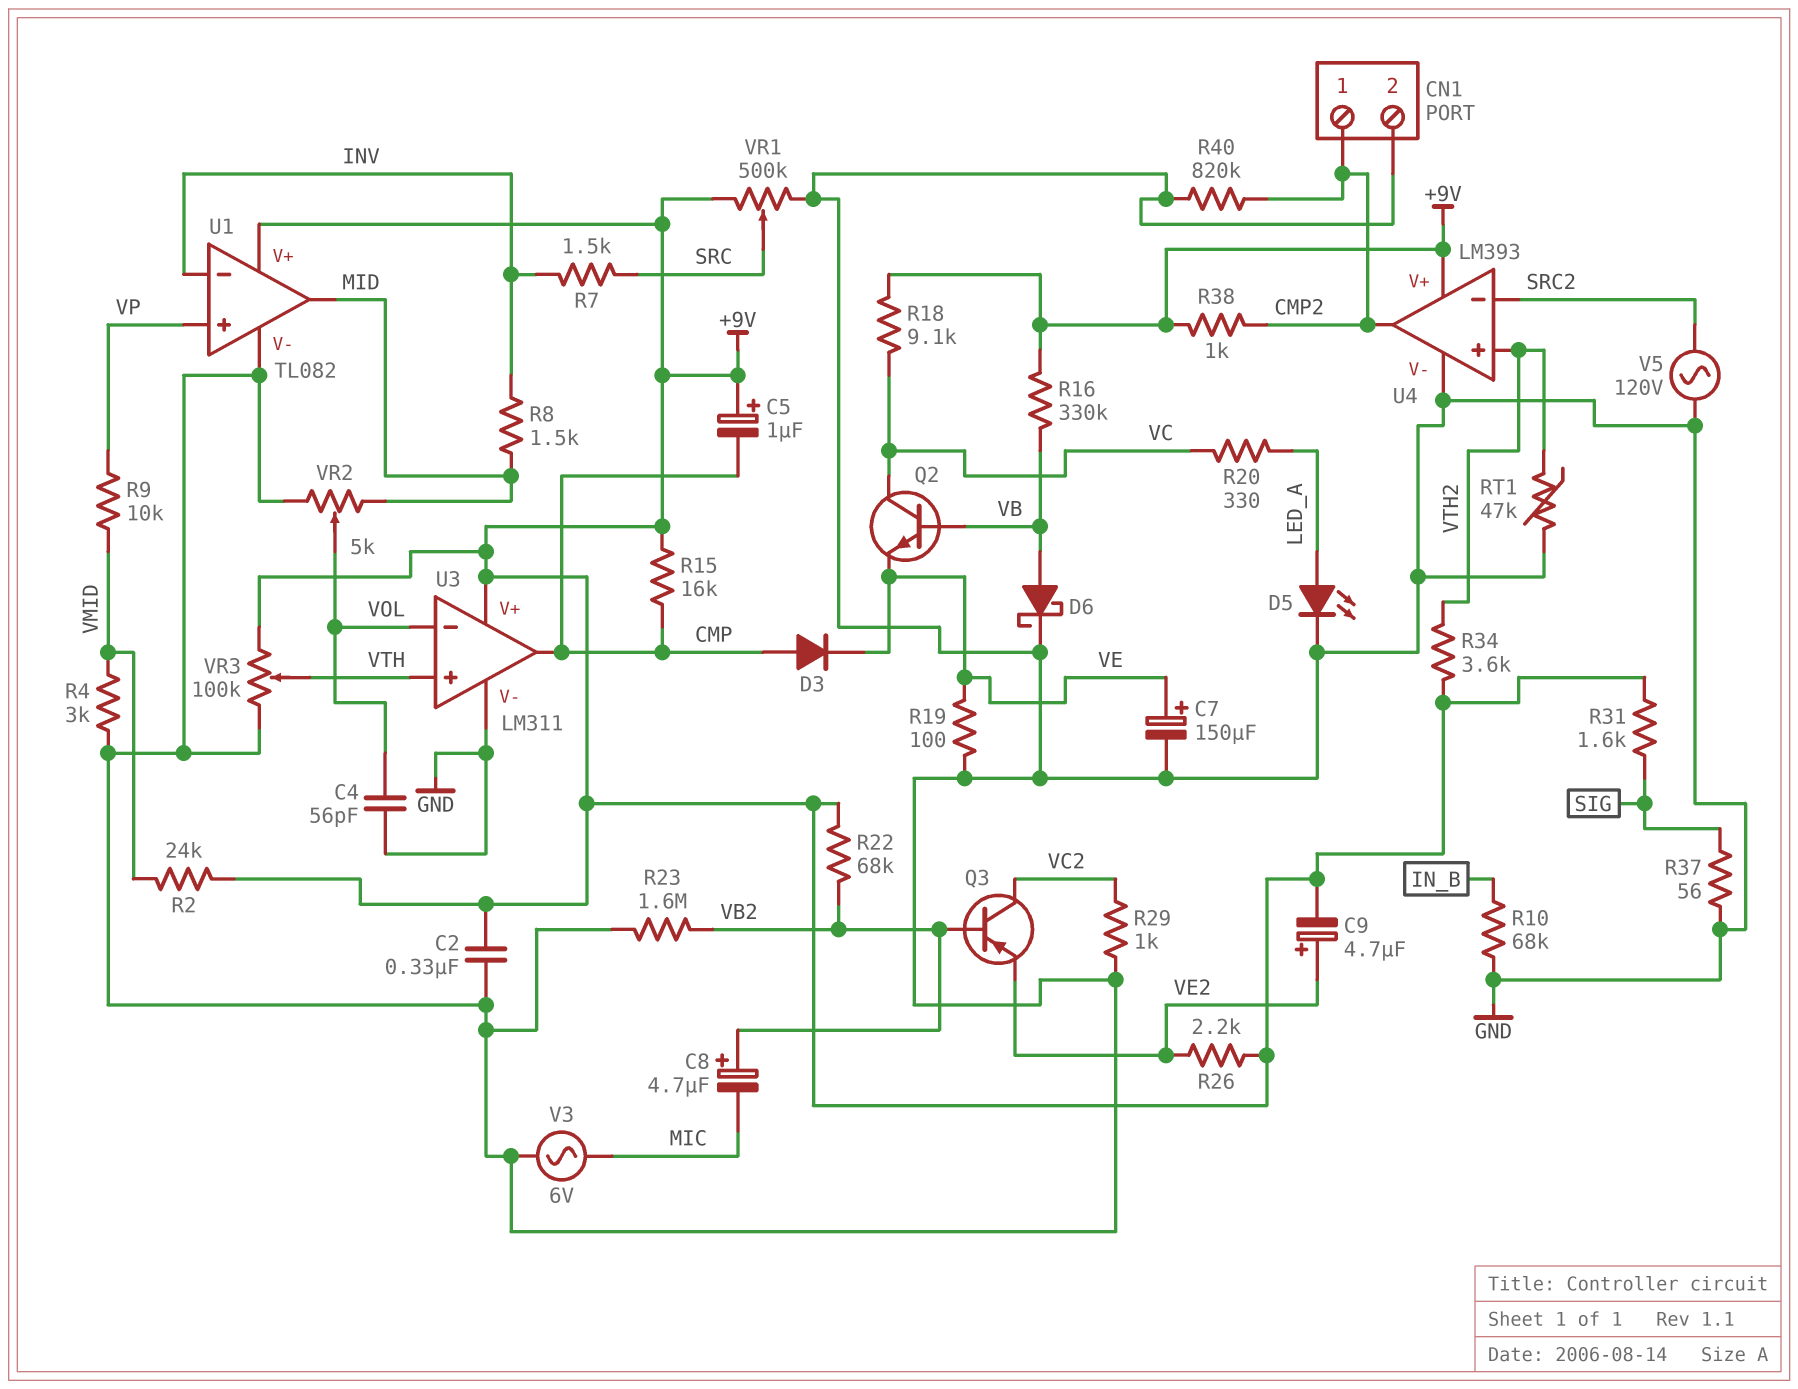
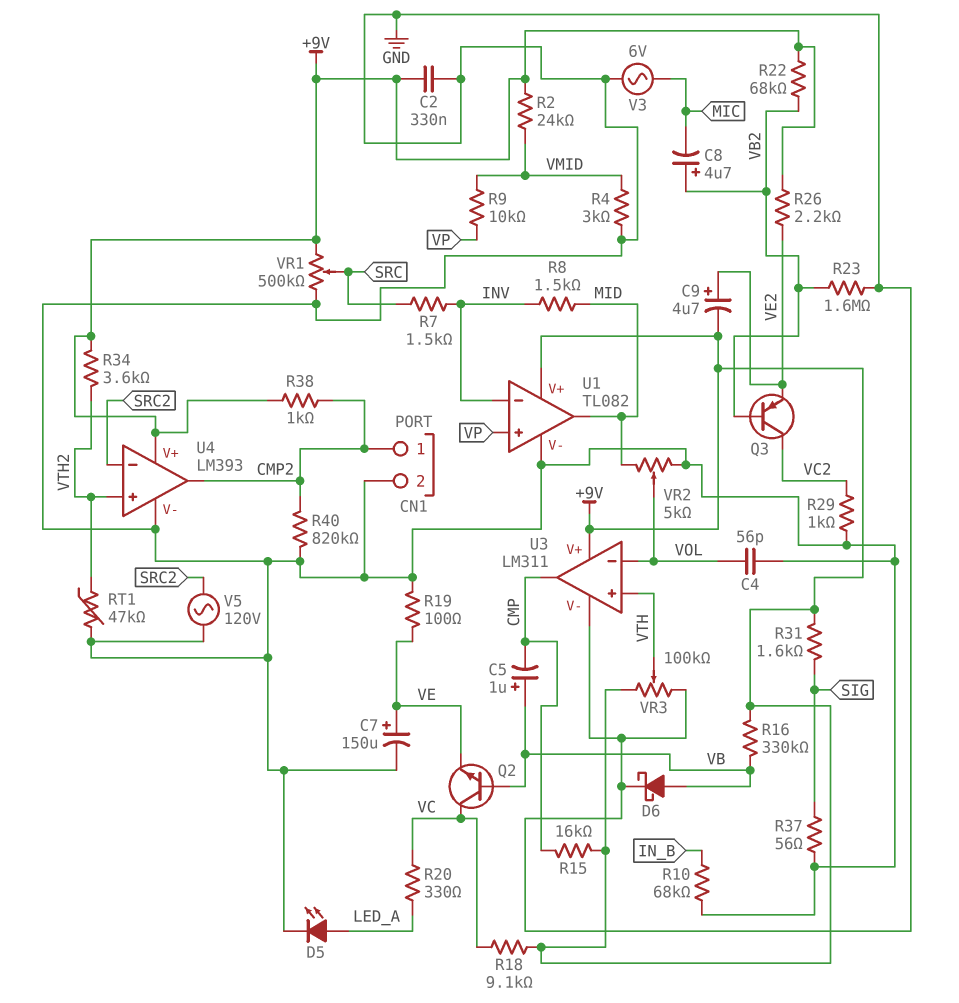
C5: 1uF (plus +9V, minus CMP) -> 1uF (plus VB, minus CMP)
D3: diode (A CMP, K VE) -> none

